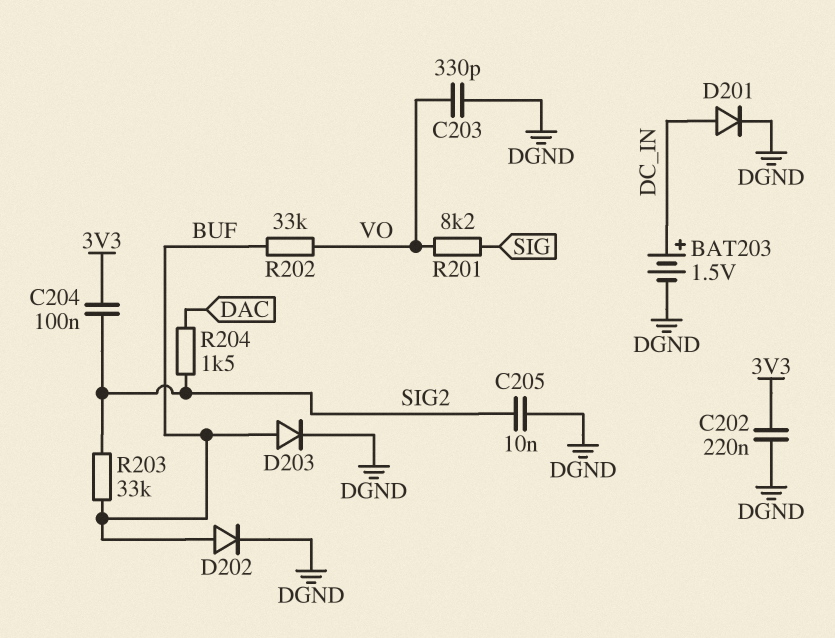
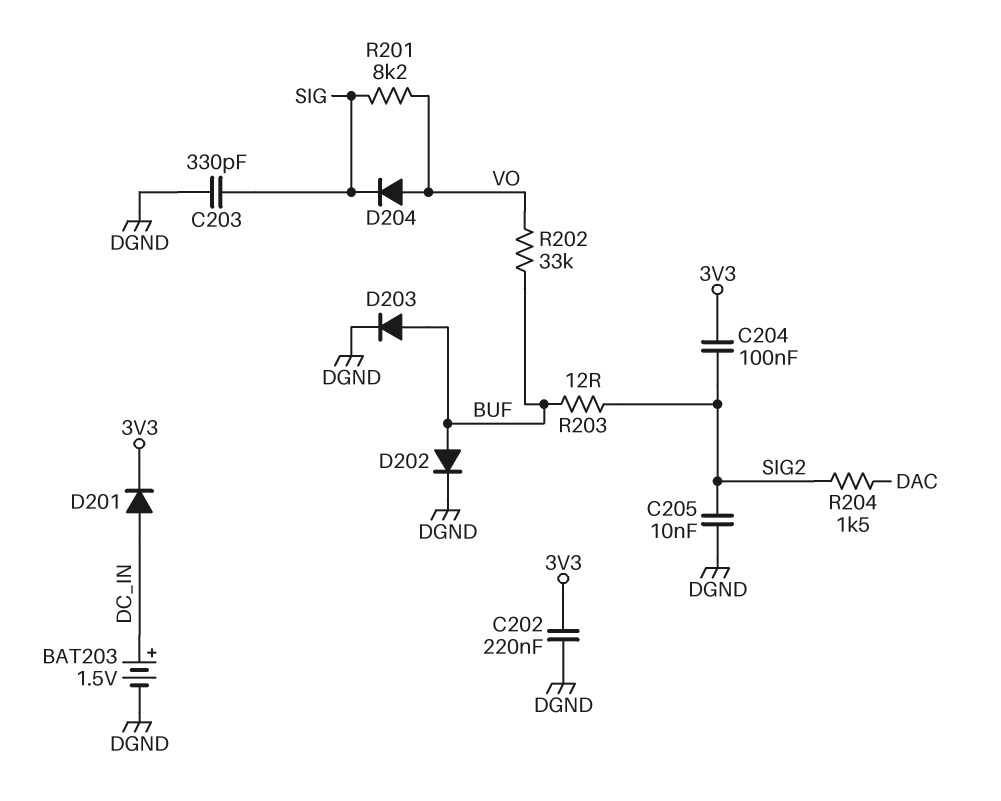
C203: 330pF (DGND, VO) -> 330pF (DGND, SIG)
D201: diode (A DC_IN, K DGND) -> diode (A DC_IN, K 3V3)
D204: none -> diode (A VO, K SIG)
R203: 33k (BUF, SIG2) -> 12 (BUF, SIG2)

